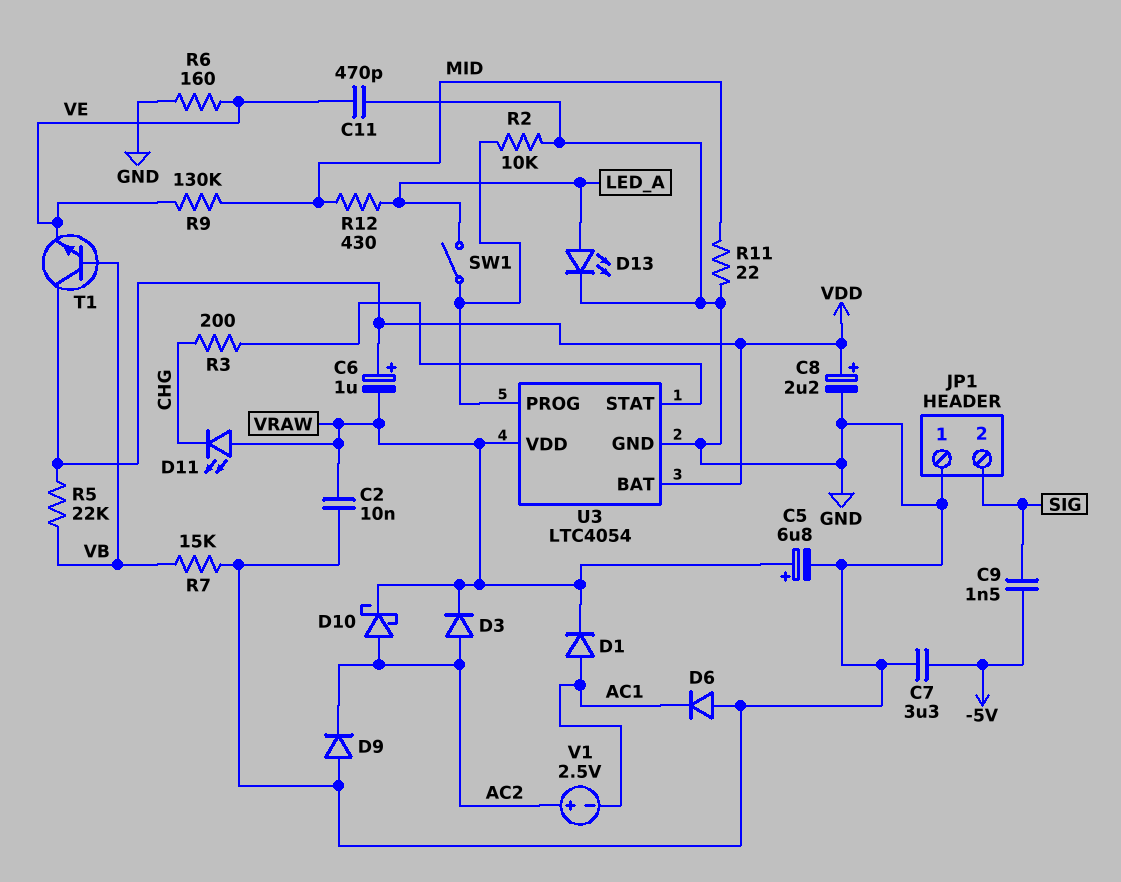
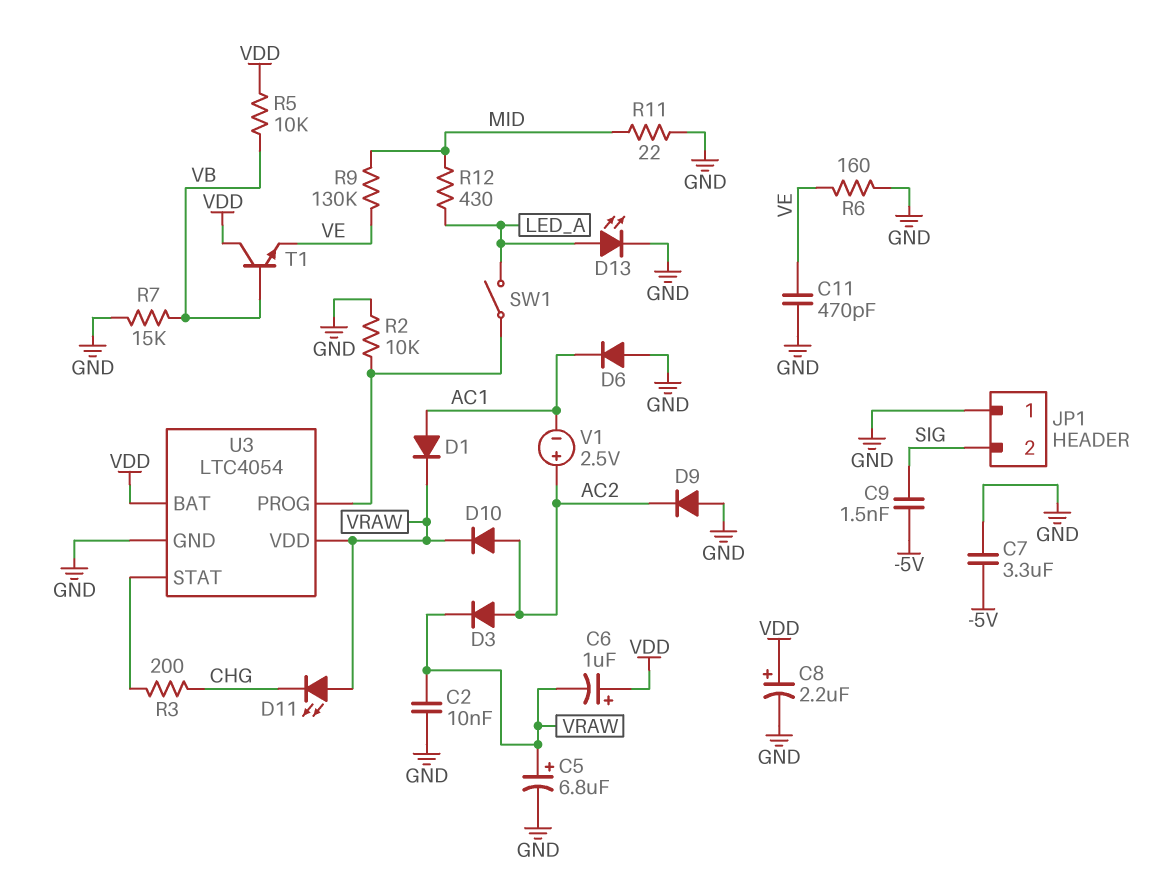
D10: schottky (A AC2, K VRAW) -> diode (A AC2, K VRAW)
R5: 22k (VB, VDD) -> 10k (VB, VDD)

